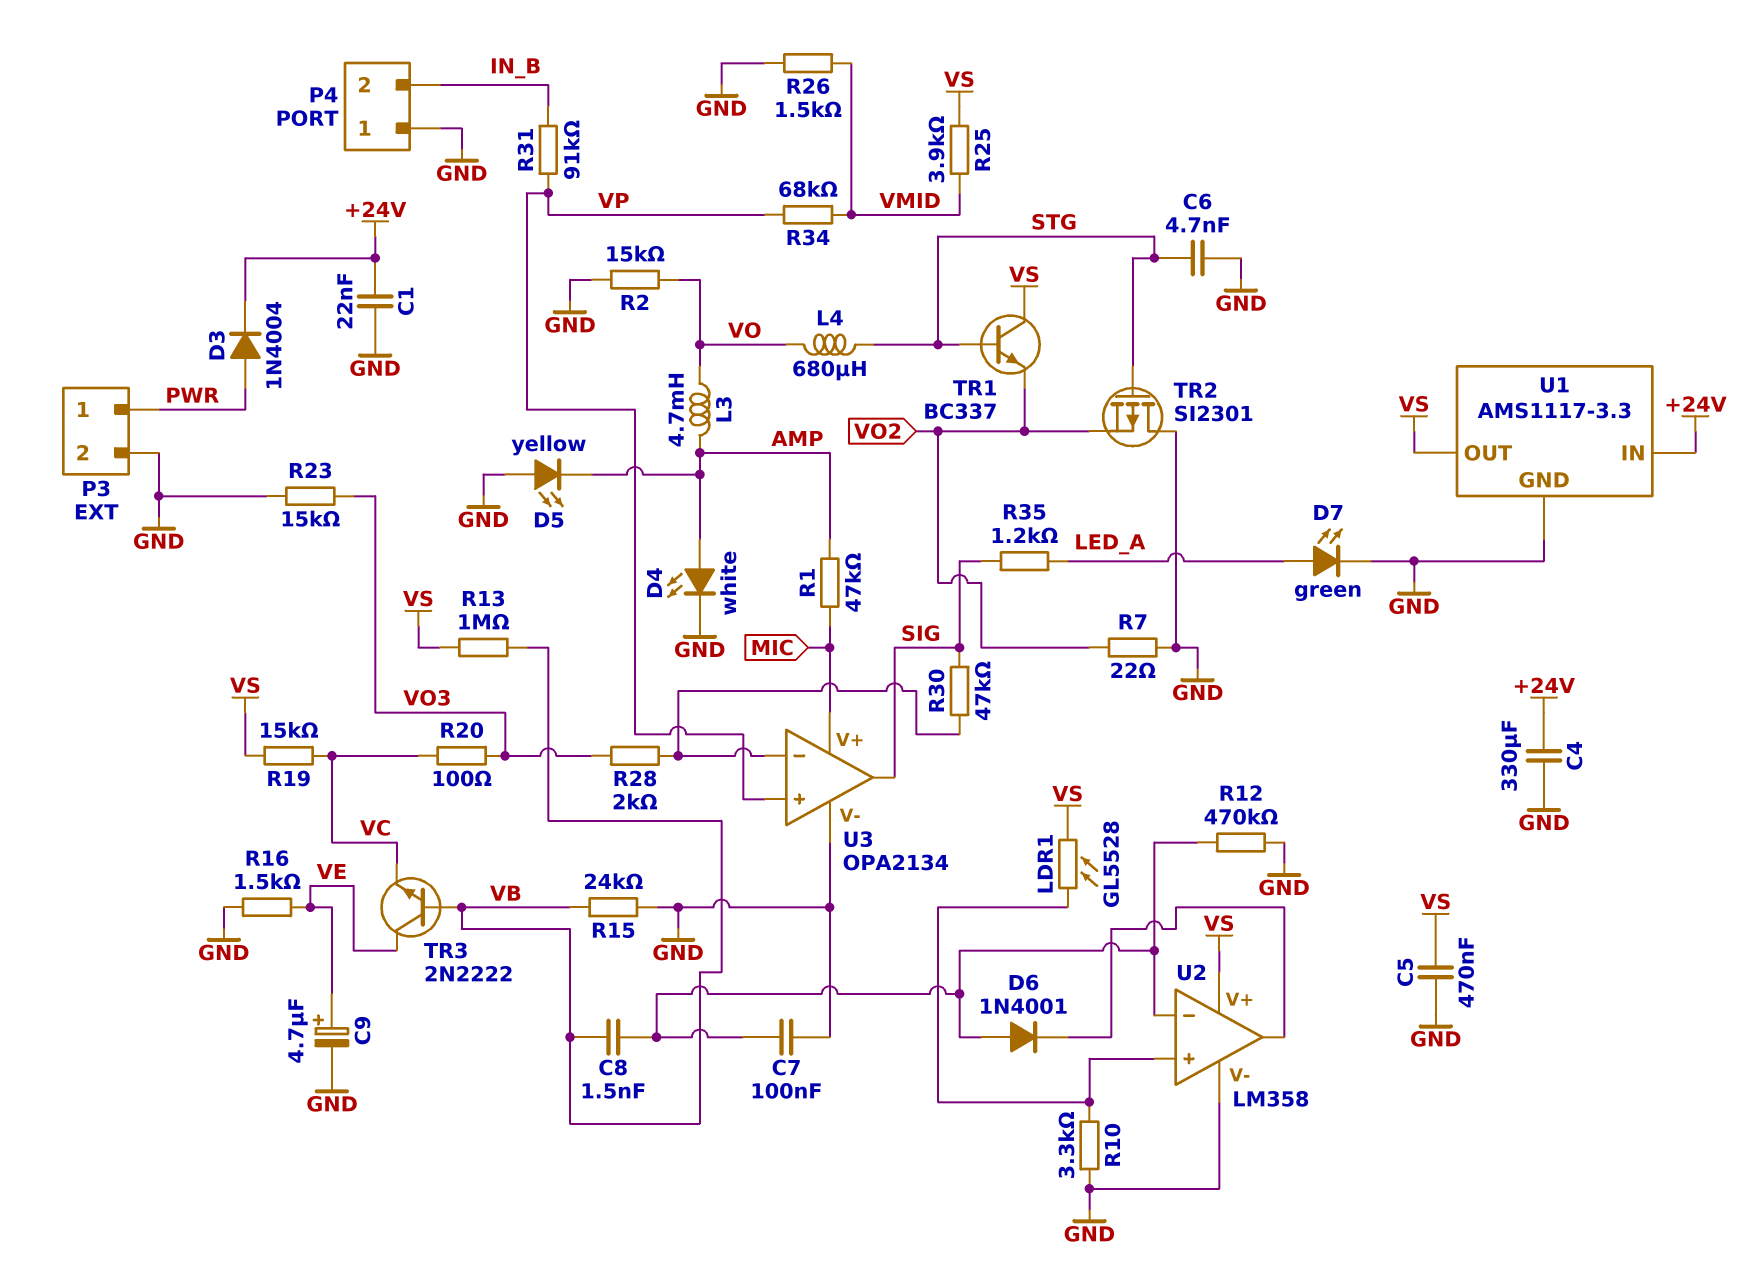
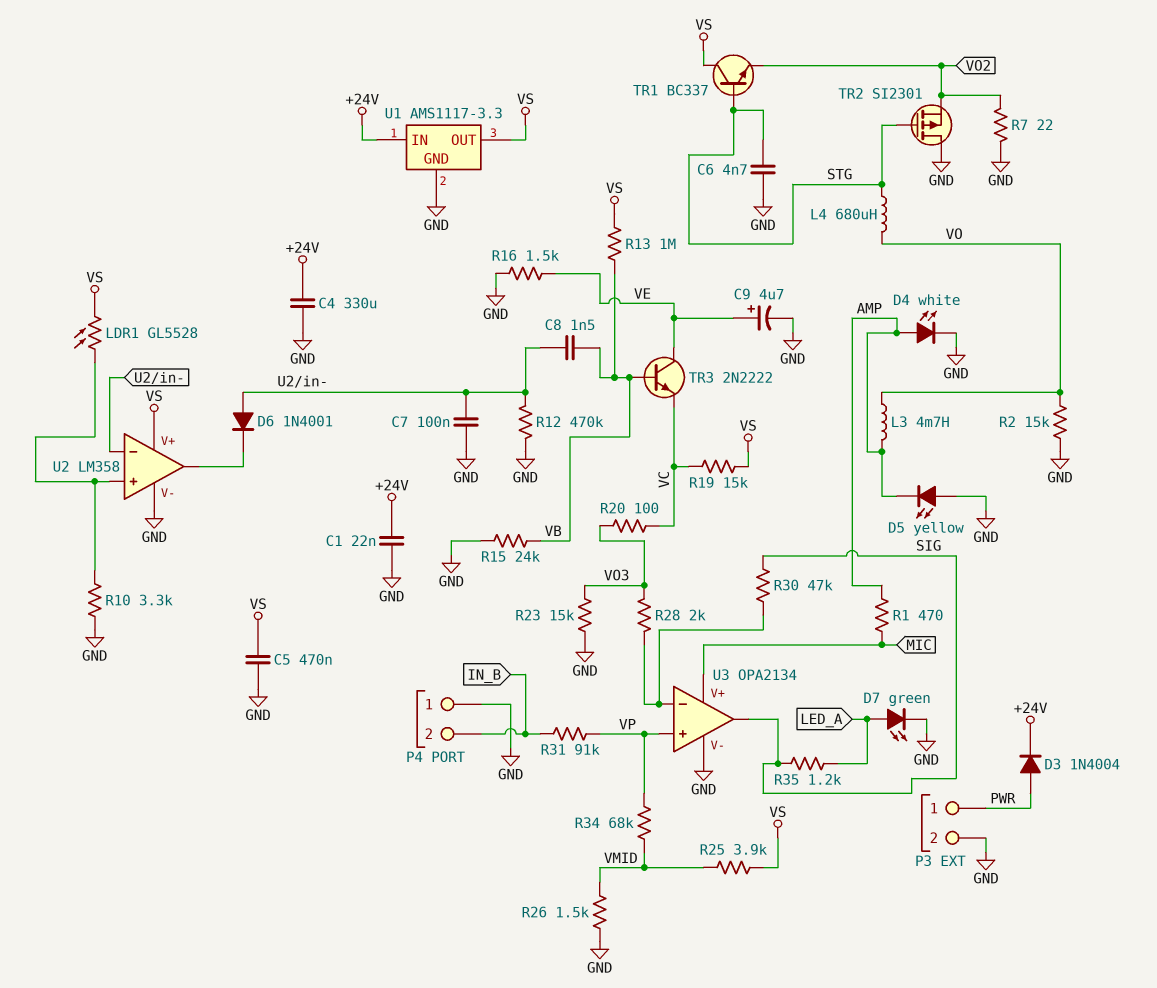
R1: 47k (AMP, MIC) -> 470 (AMP, MIC)

